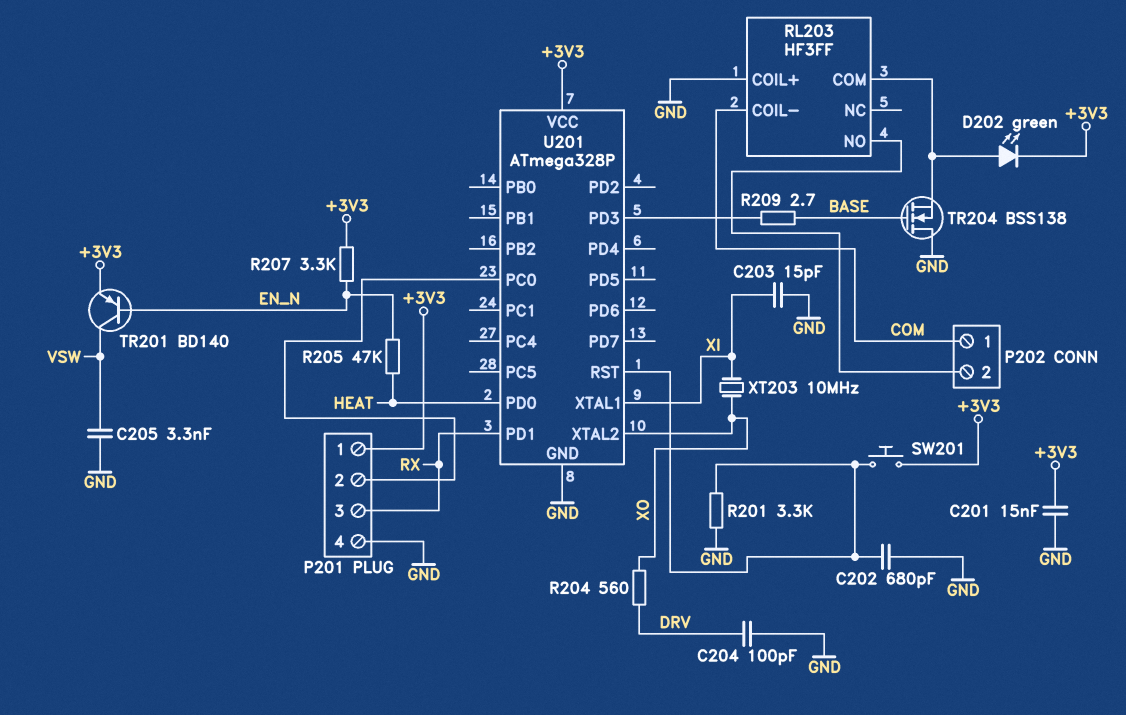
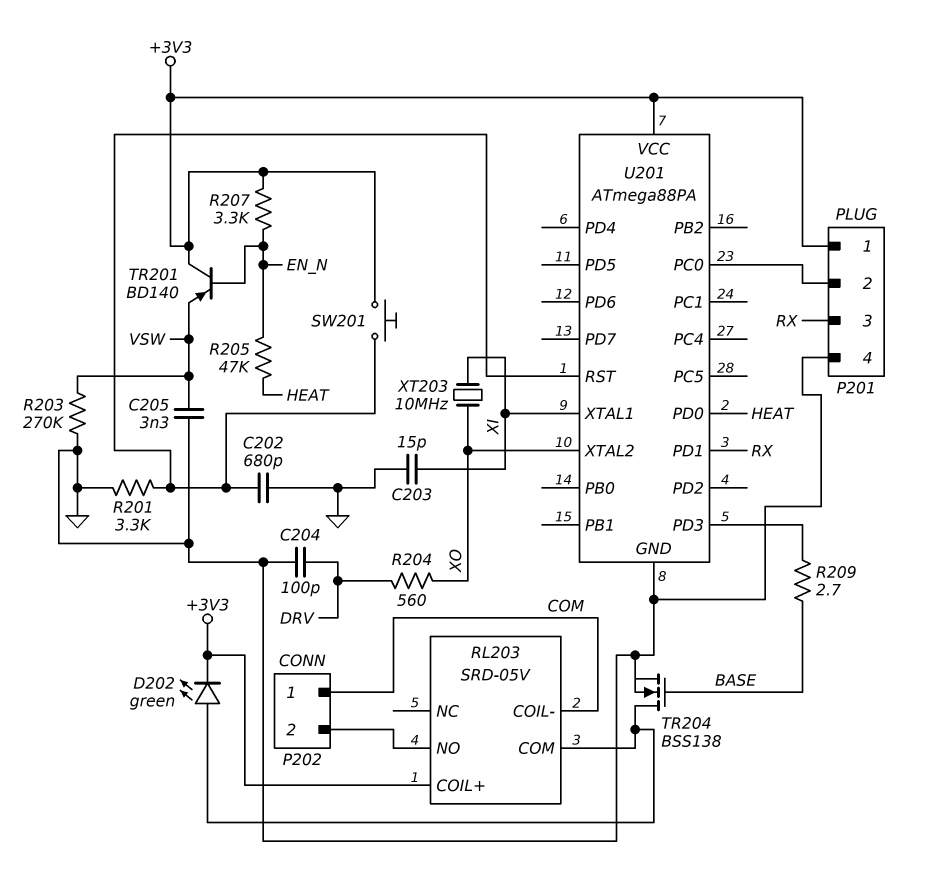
C201: 15nF (+3V3, GND) -> none
R203: none -> 270k (GND, VSW)
RL203: HF3FF -> SRD-05V
RL203 pin COIL+: GND -> +3V3
TR201: PNP BD140 (B EN_N, C VSW, E +3V3) -> PNP BD140 (B EN_N, C +3V3, E VSW)
TR204: NMOS BSS138 (G BASE, D GND, S RL203/COM) -> NMOS BSS138 (G BASE, D RL203/COM, S GND)
U201: ATmega328P -> ATmega88PA

